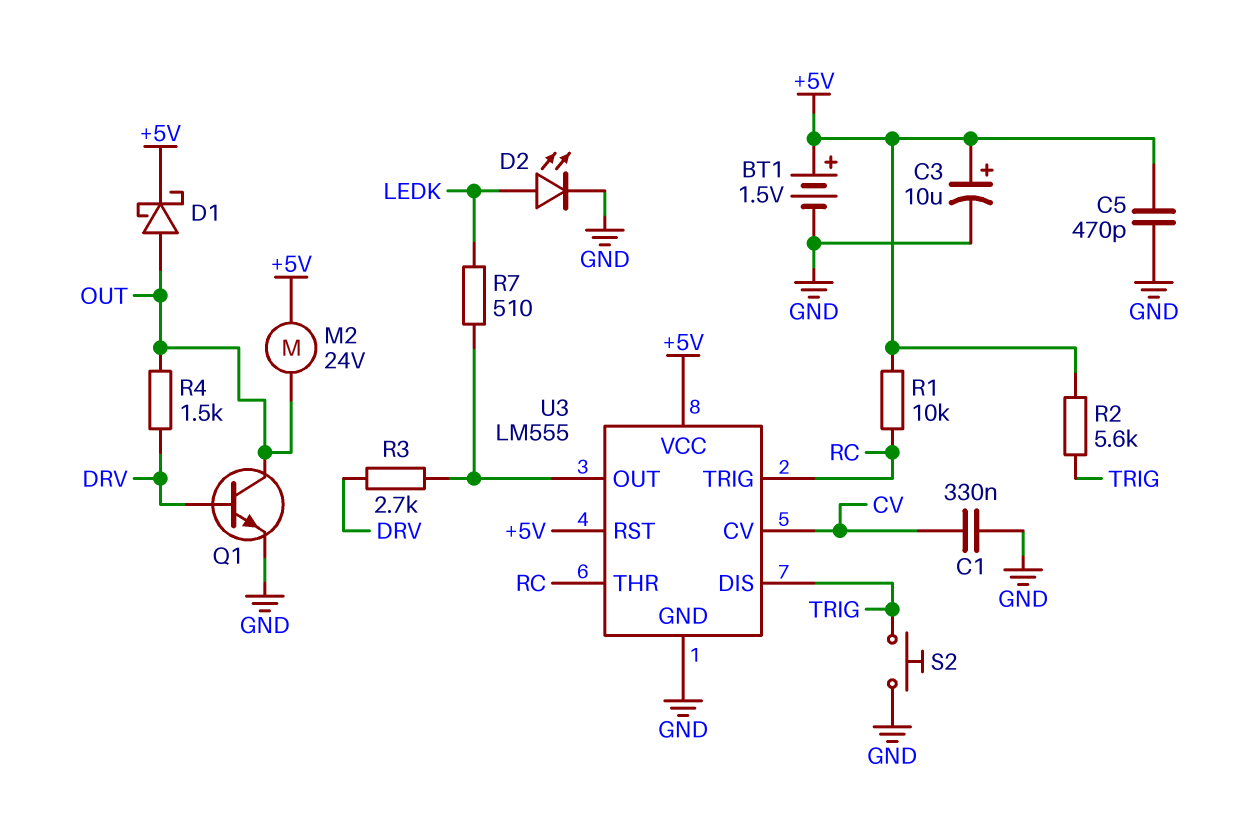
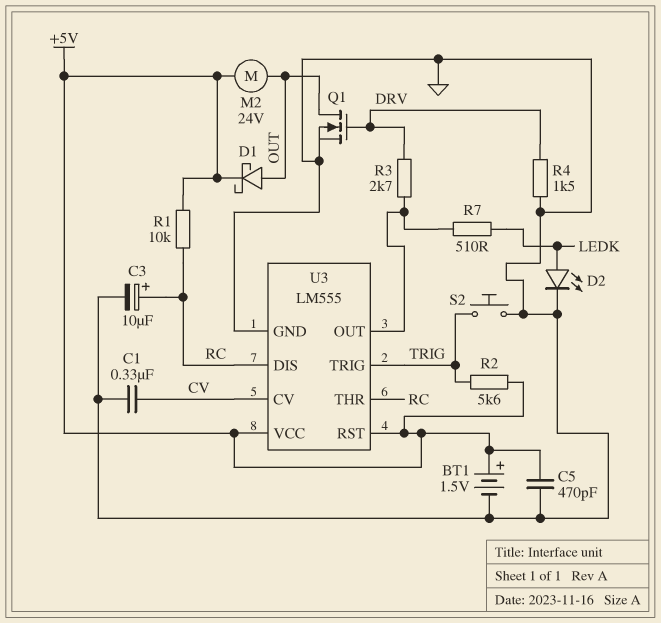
C3: 10uF (plus +5V, minus GND) -> 10uF (plus RC, minus GND)
Q1: NPN (B DRV, C OUT, E GND) -> NMOS (G DRV, D OUT, S GND)
R4: 1.5k (DRV, OUT) -> 1.5k (DRV, GND)
U3 pin DIS: TRIG -> RC
U3 pin TRIG: RC -> TRIG

